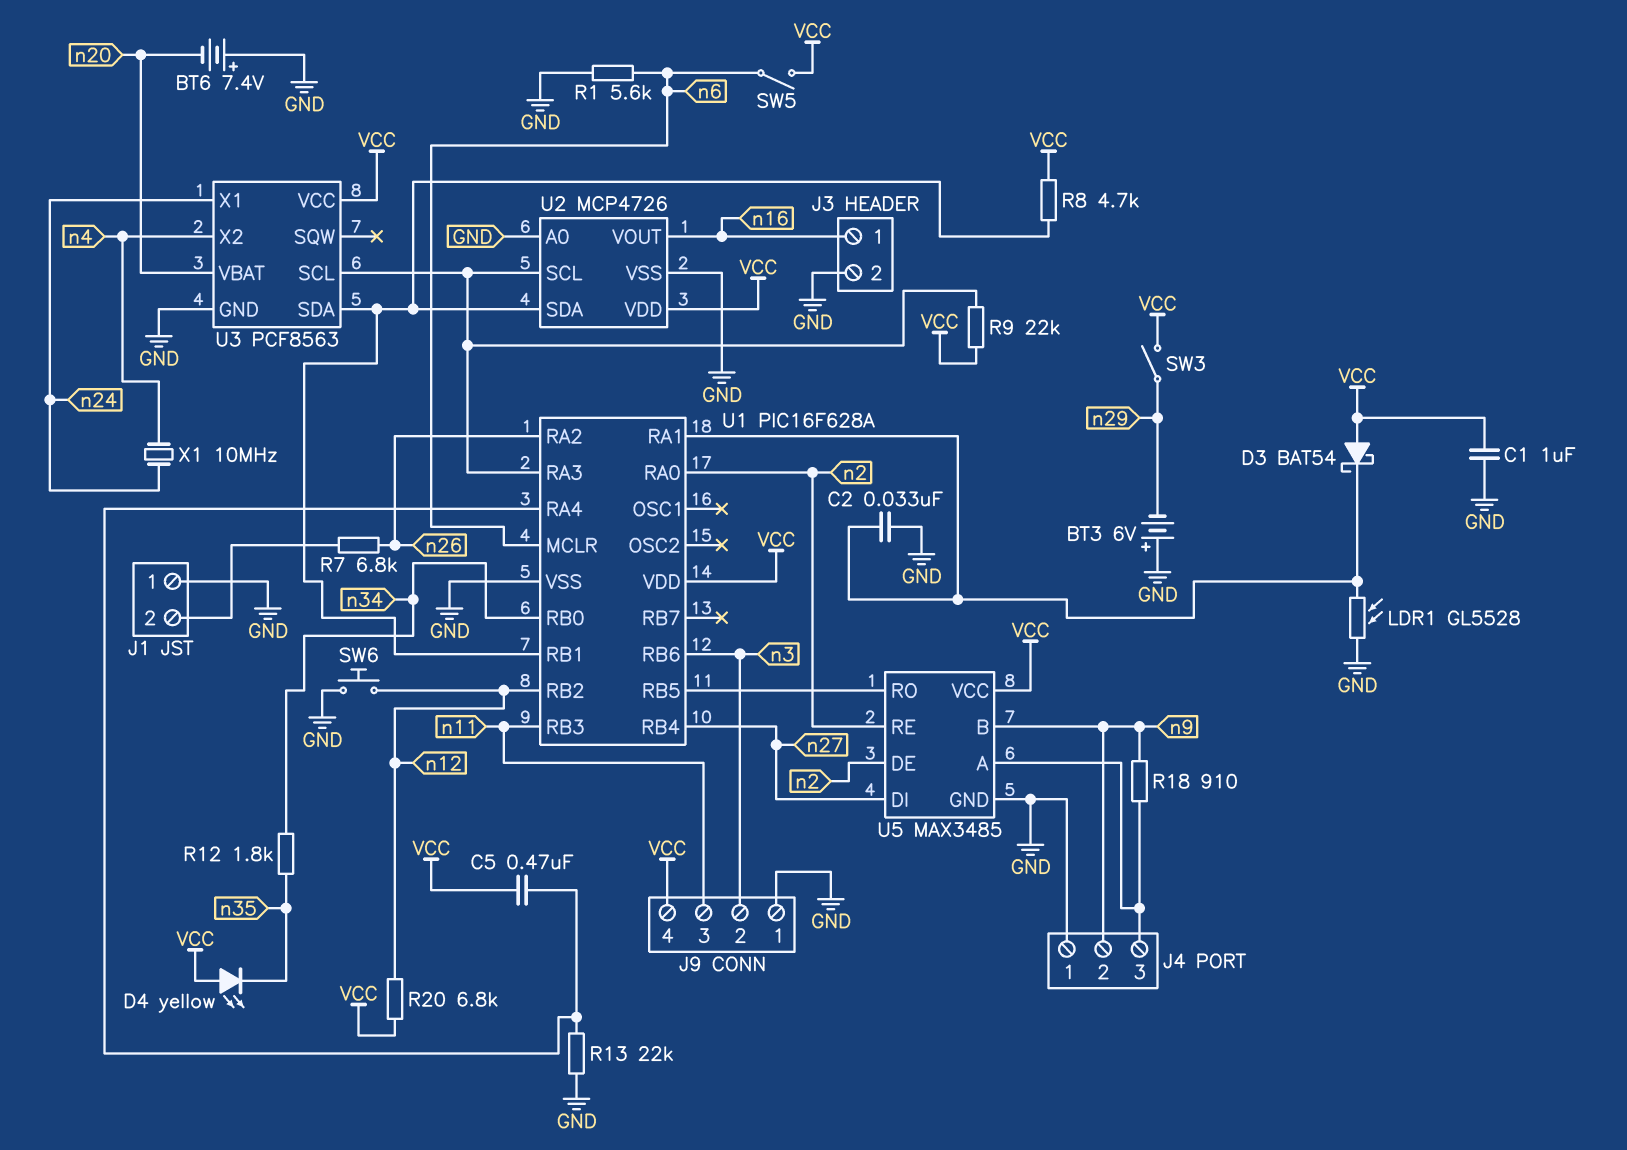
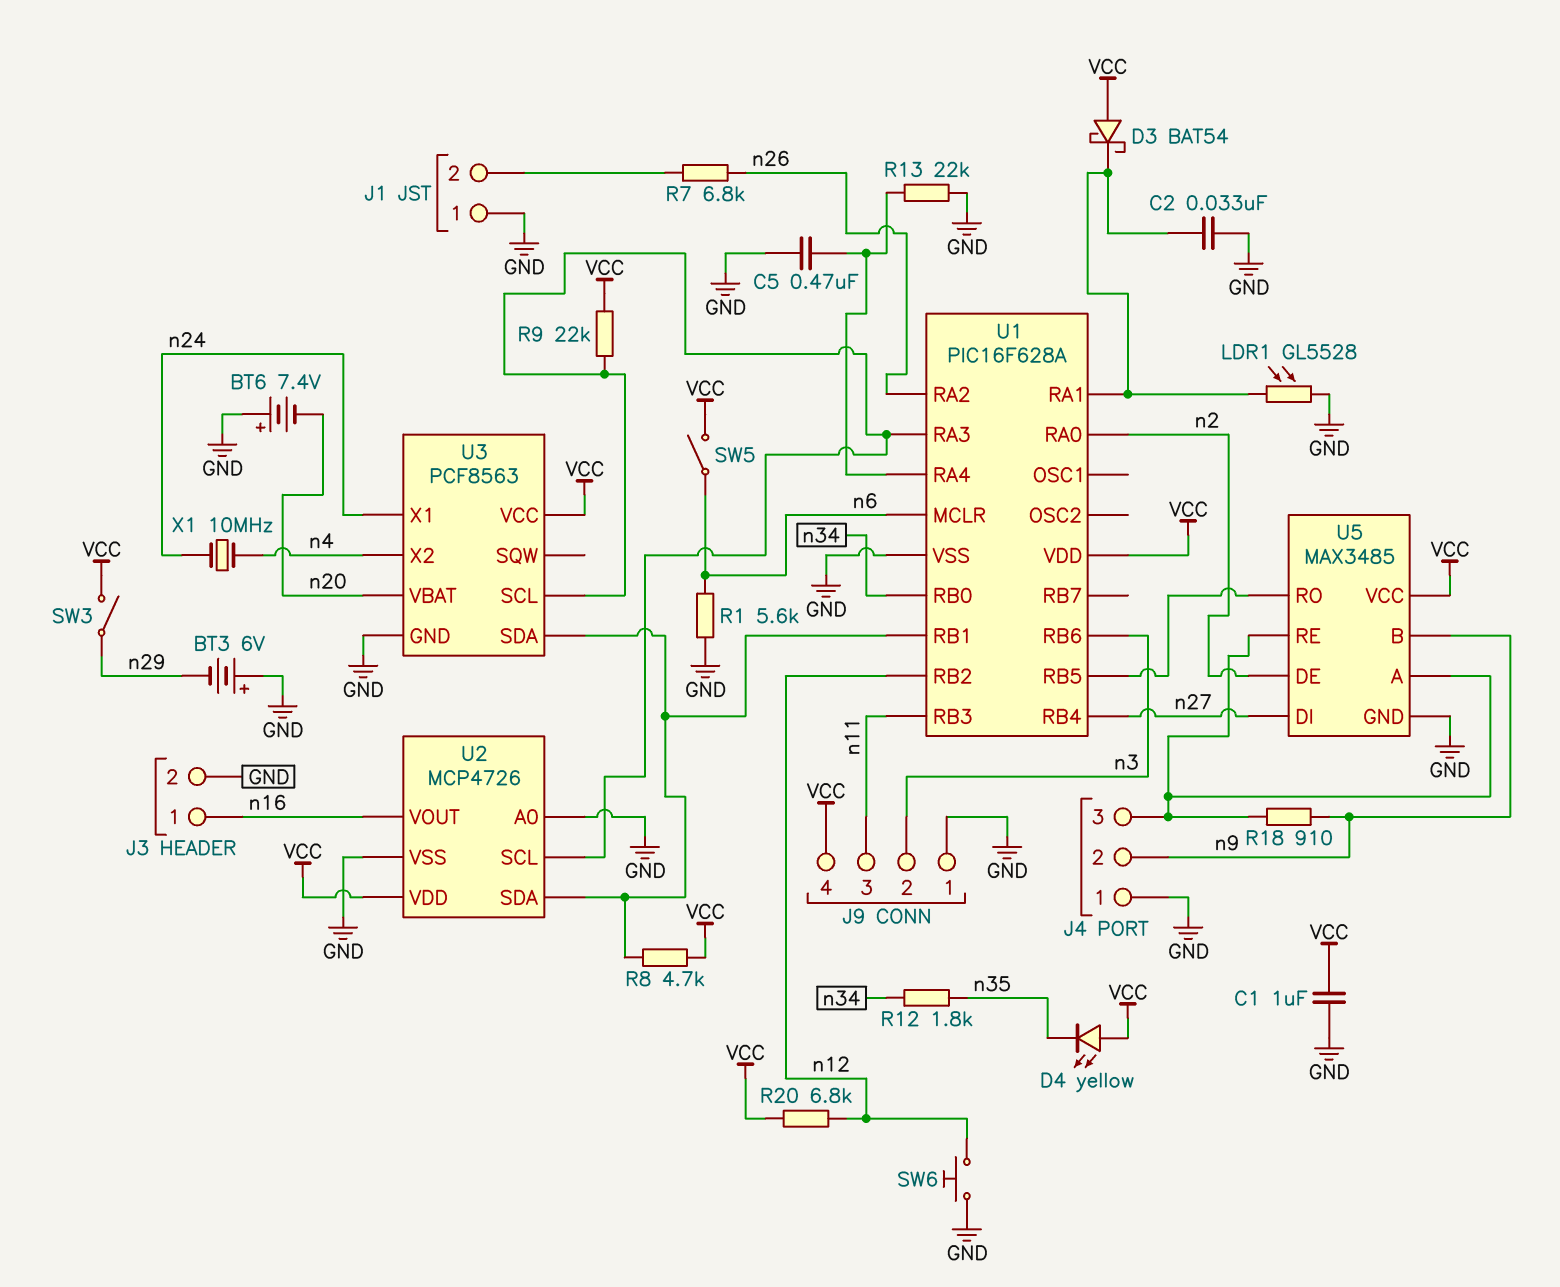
C5: 470nF (U1/RA4, VCC) -> 470nF (GND, U1/RA4)
U5 pin RE: n2 -> J4/3

